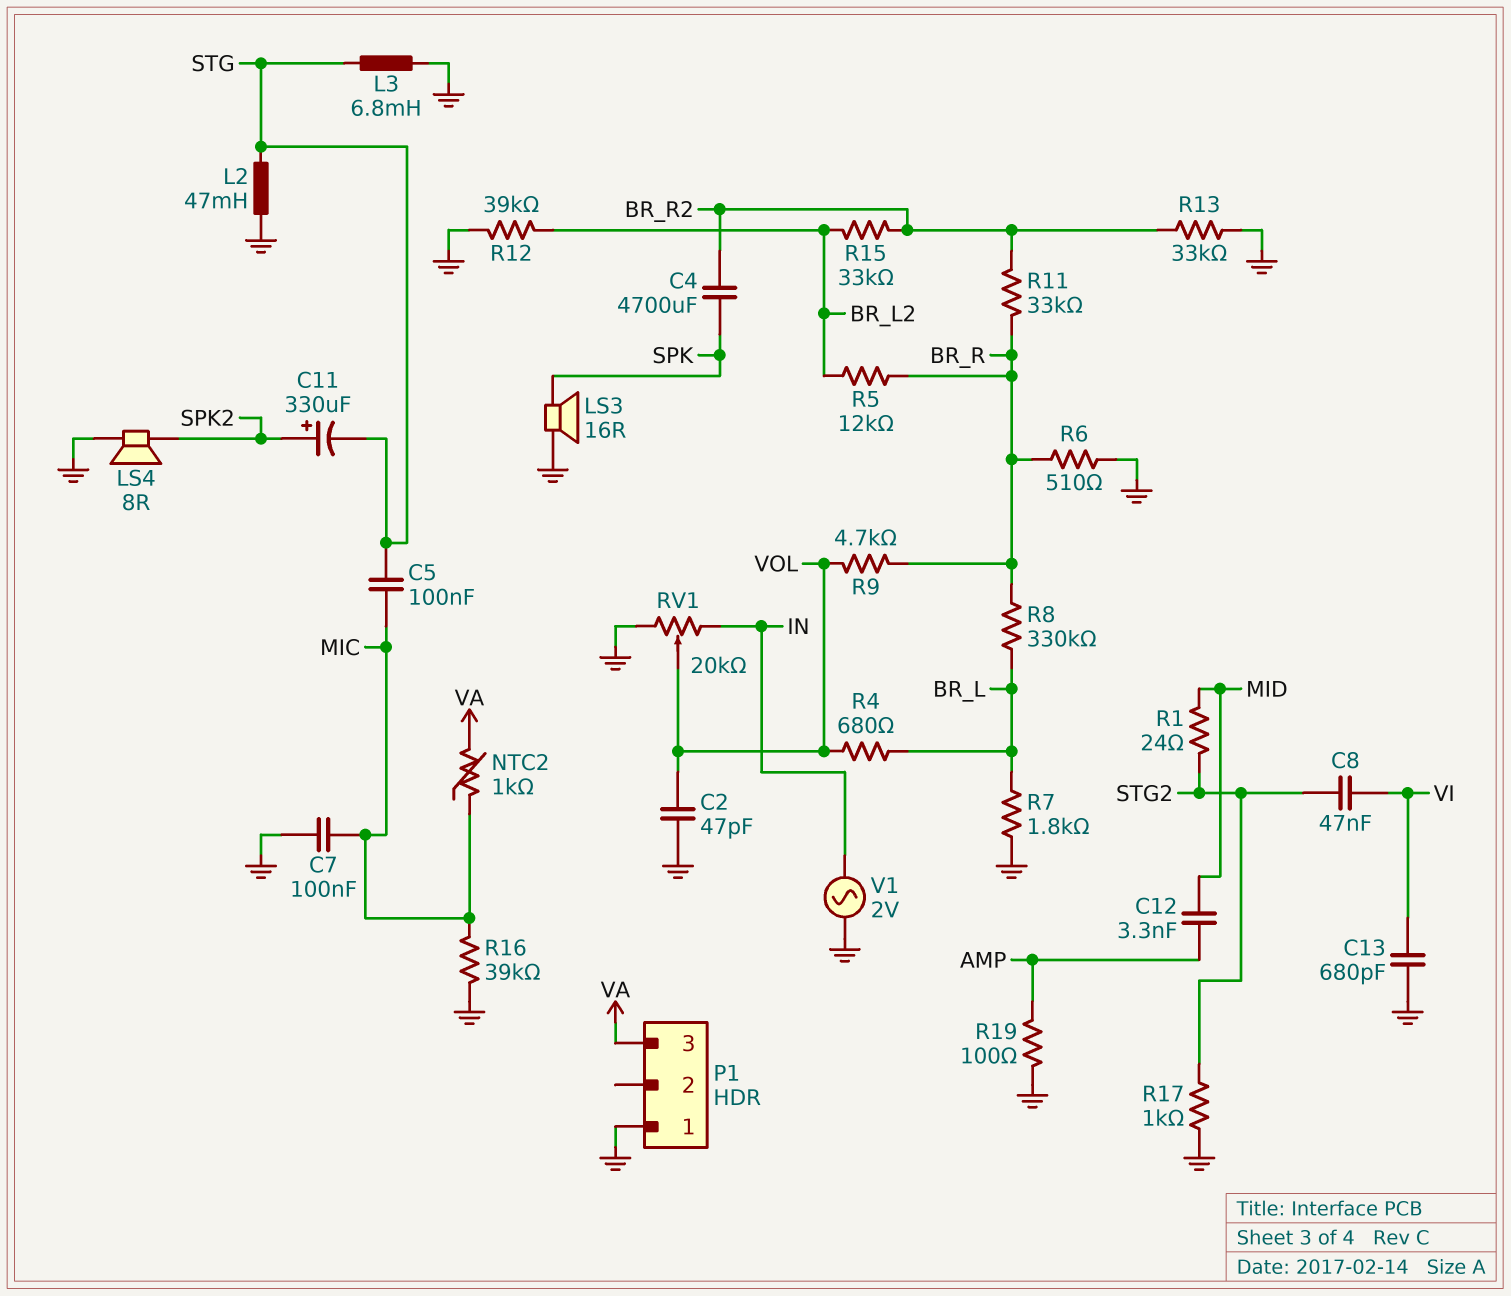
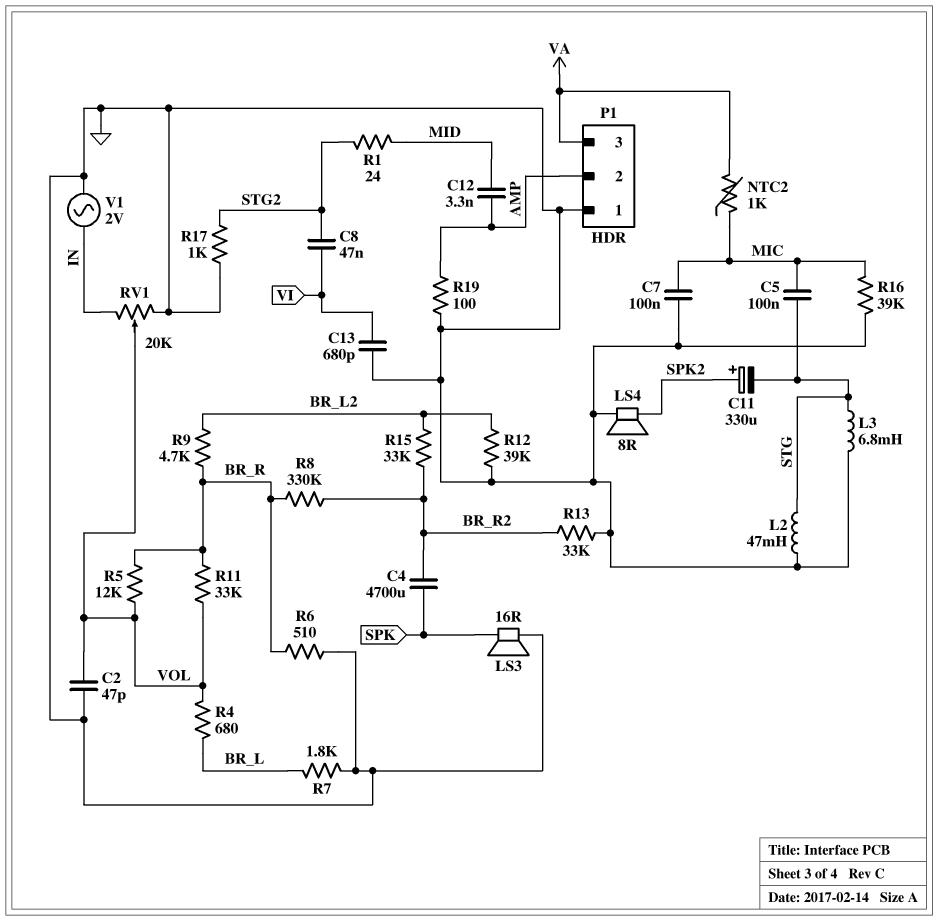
P1 pin 2: none -> AMP
R5: 12k (BR_L2, BR_R) -> 12k (BR_R, VOL)
R8: 330k (BR_L, BR_R) -> 330k (BR_R, BR_R2)
R9: 4.7k (BR_R, VOL) -> 4.7k (BR_L2, BR_R)
R11: 33k (BR_R, BR_R2) -> 33k (BR_R, VOL)

